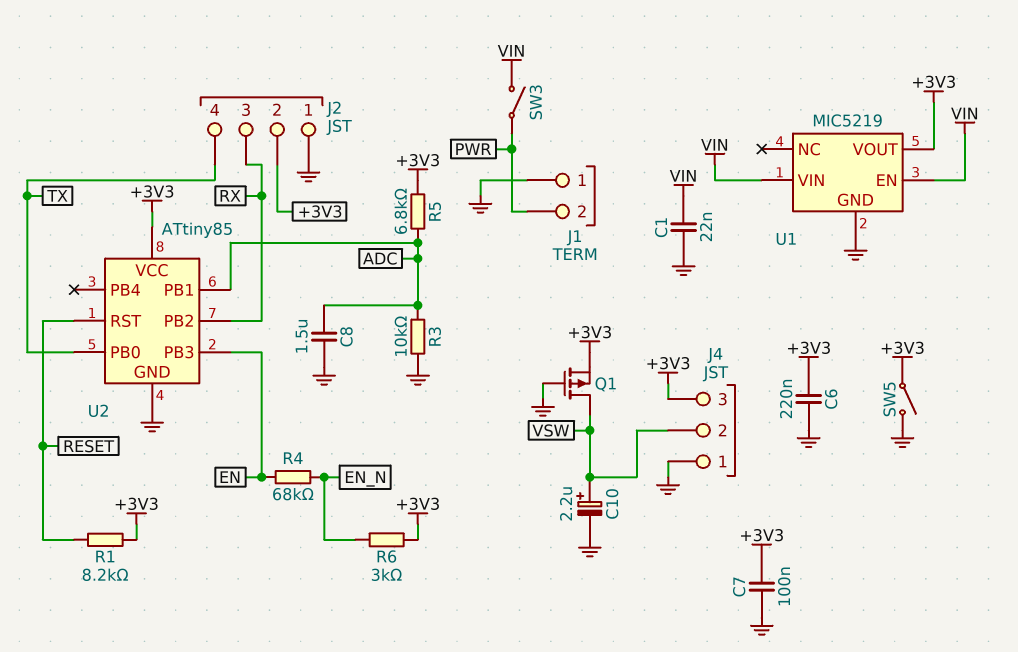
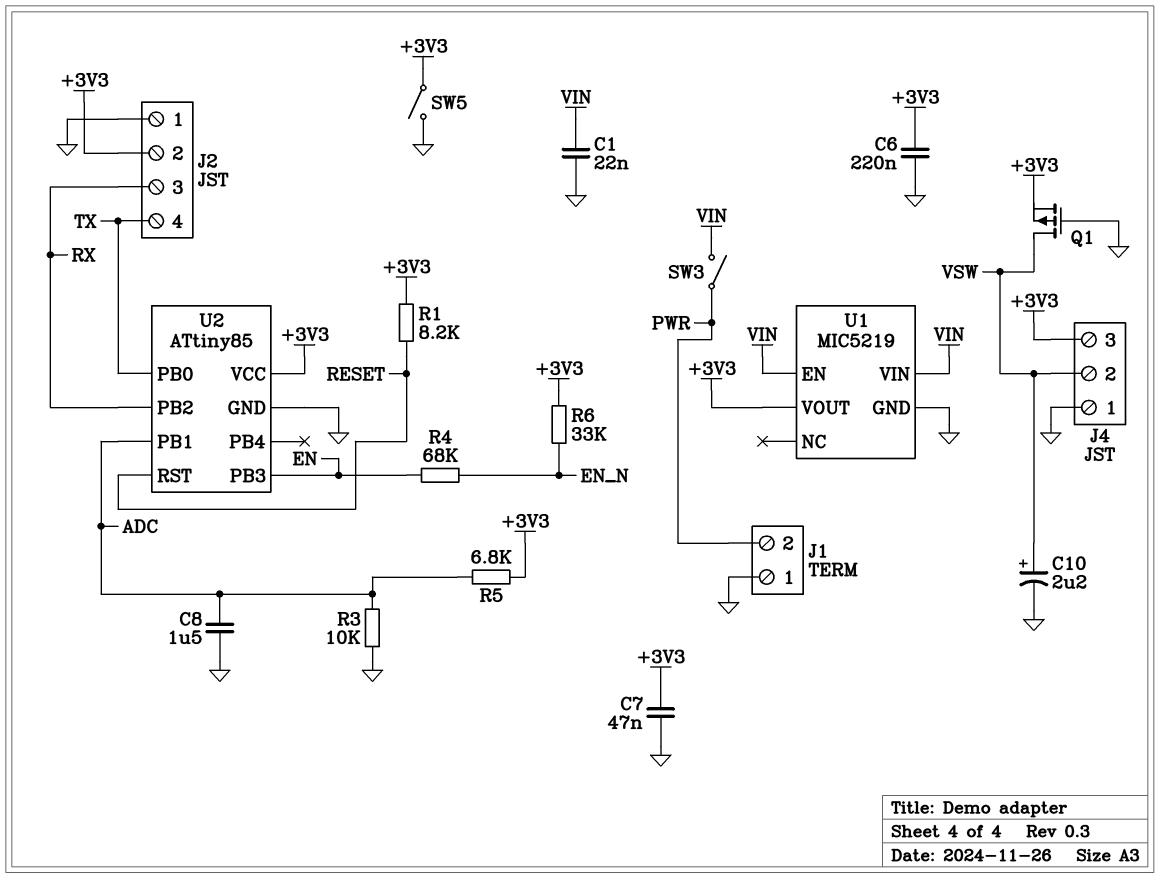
C7: 100nF (+3V3, GND) -> 47nF (+3V3, GND)
R6: 3k (+3V3, EN_N) -> 33k (+3V3, EN_N)

